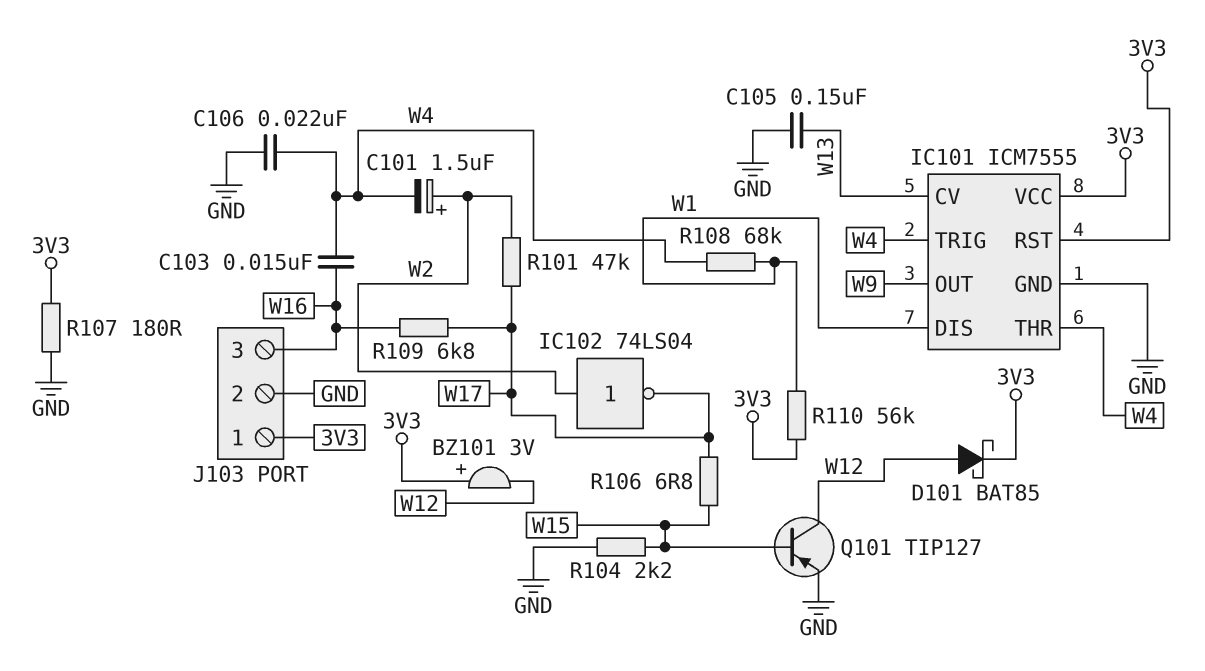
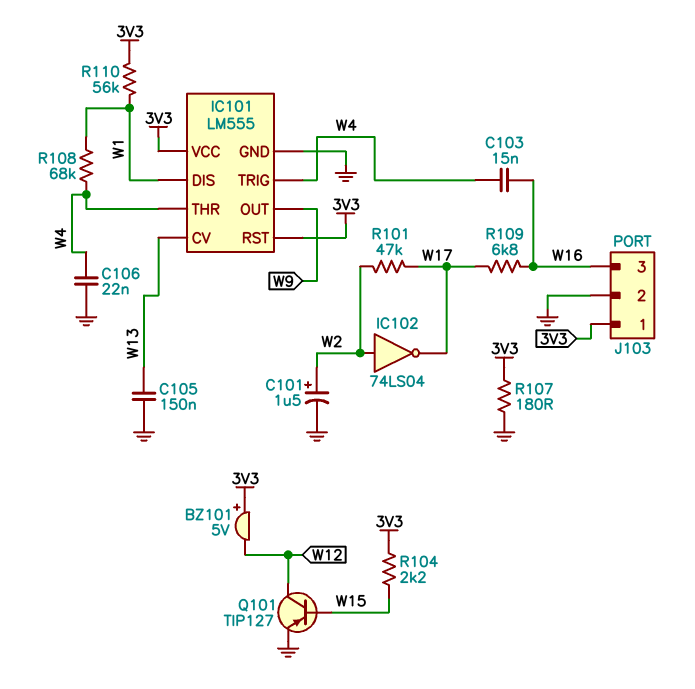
BZ101: buzzer 3V (plus 3V3, minus W12) -> buzzer 5V (plus 3V3, minus W12)
C101: 1.5uF (plus W2, minus W4) -> 1.5uF (plus W2, minus GND)
D101: schottky BAT85 (A W12, K 3V3) -> none
IC101: ICM7555 -> LM555
R104: 2.2k (GND, W15) -> 2.2k (3V3, W15)
R106: 6.8 (W15, W17) -> none

